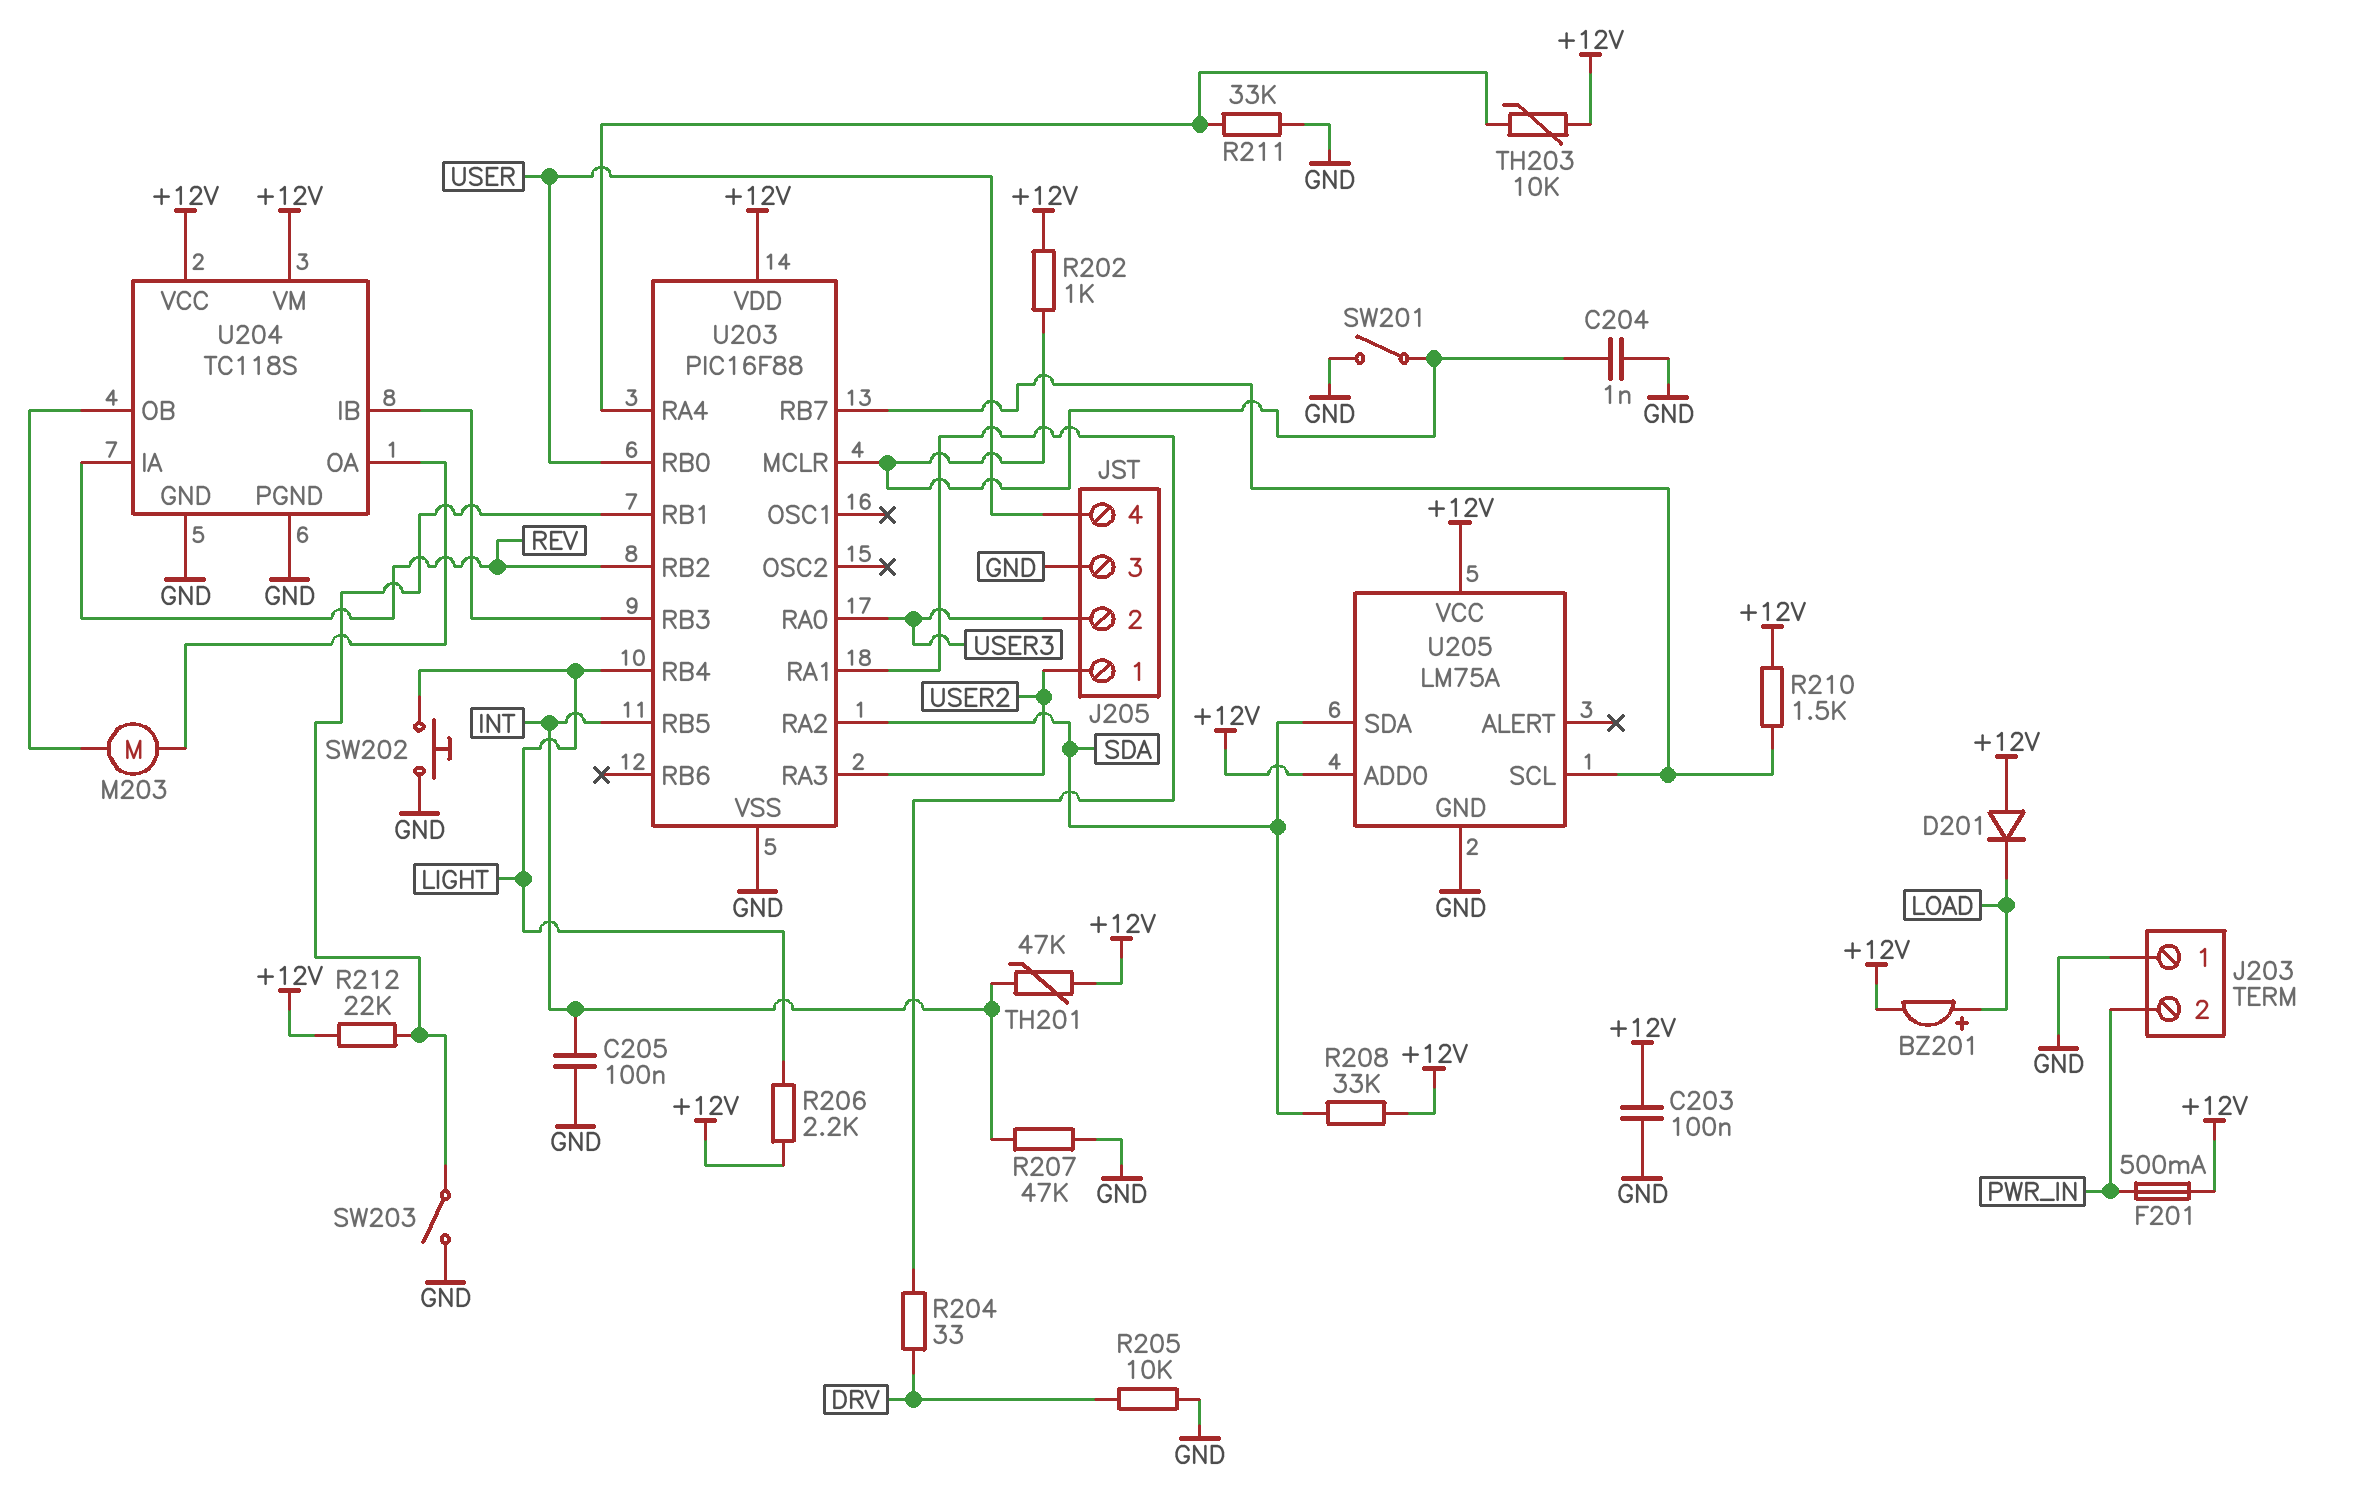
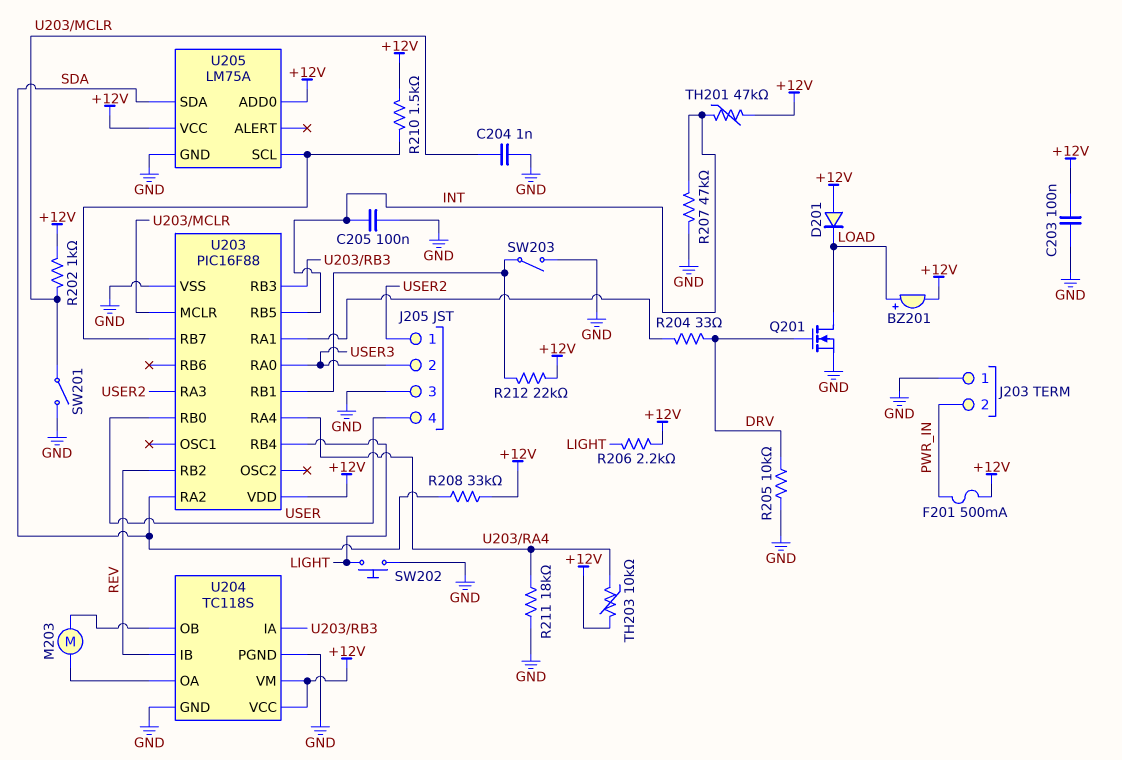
Q201: none -> NMOS (G DRV, D LOAD, S GND)
R211: 33k (GND, U203/RA4) -> 18k (GND, U203/RA4)
U204 pin IA: REV -> U203/RB3
U204 pin IB: U203/RB3 -> REV

